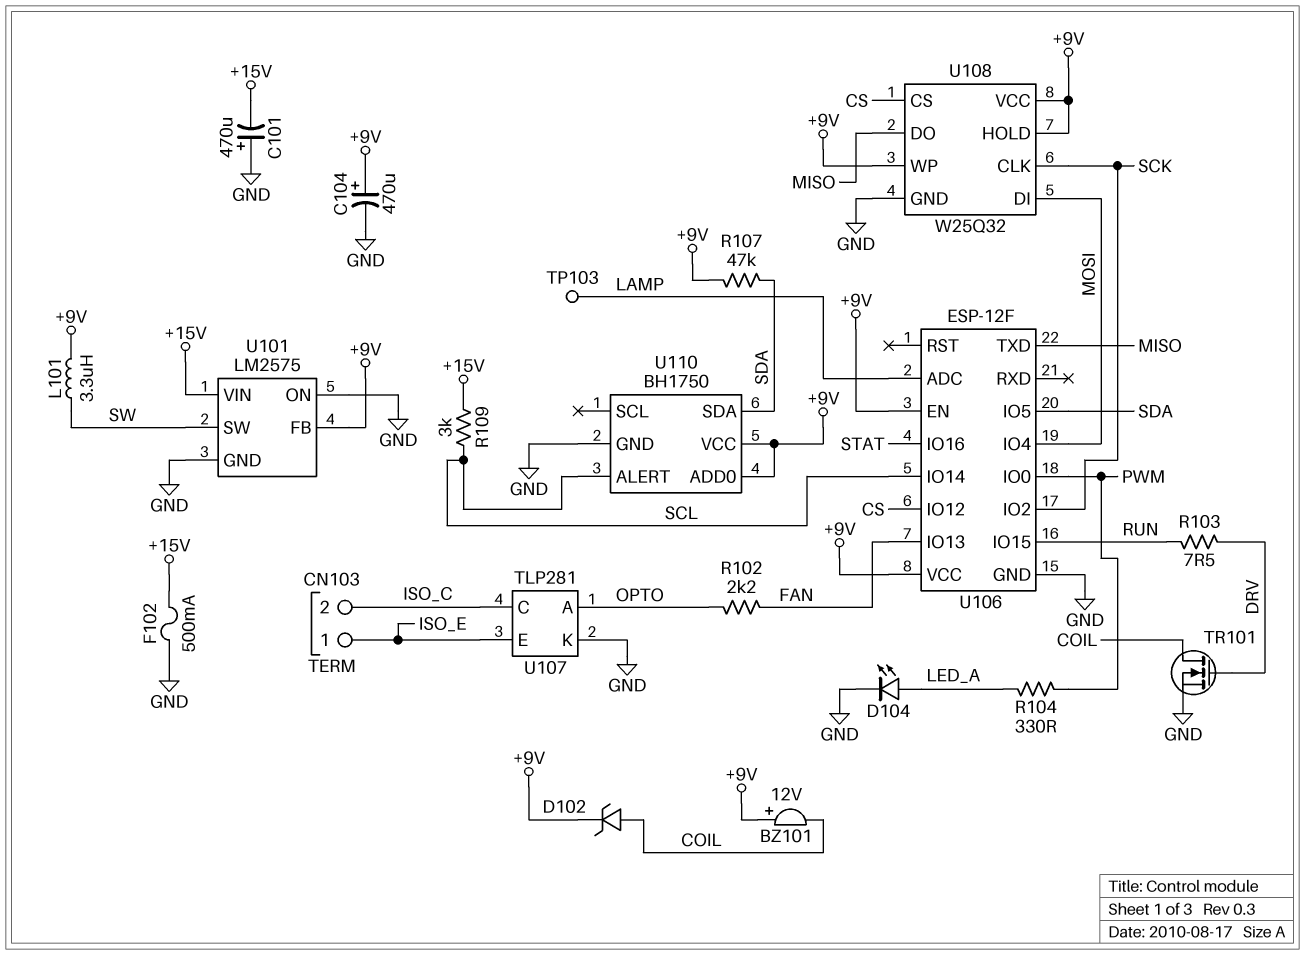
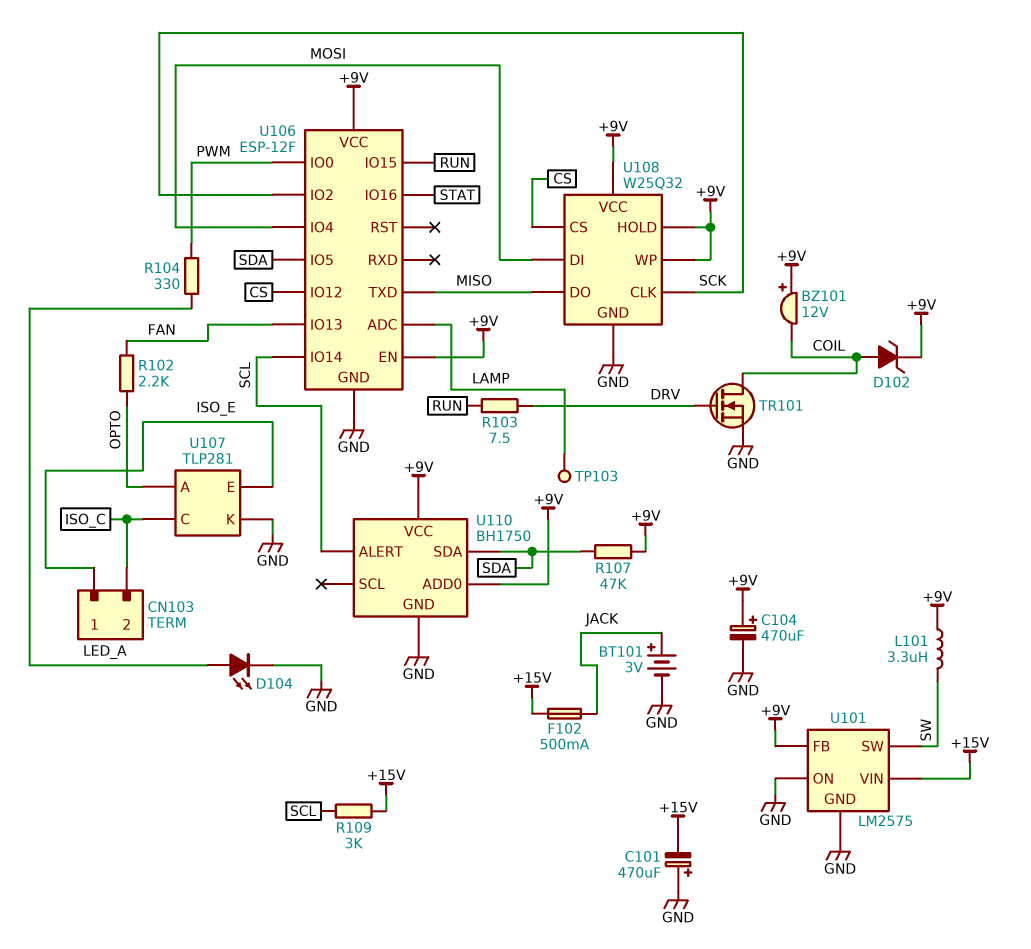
BT101: none -> 3V (plus JACK, minus GND)
F102: 500mA (+15V, GND) -> 500mA (+15V, JACK)

